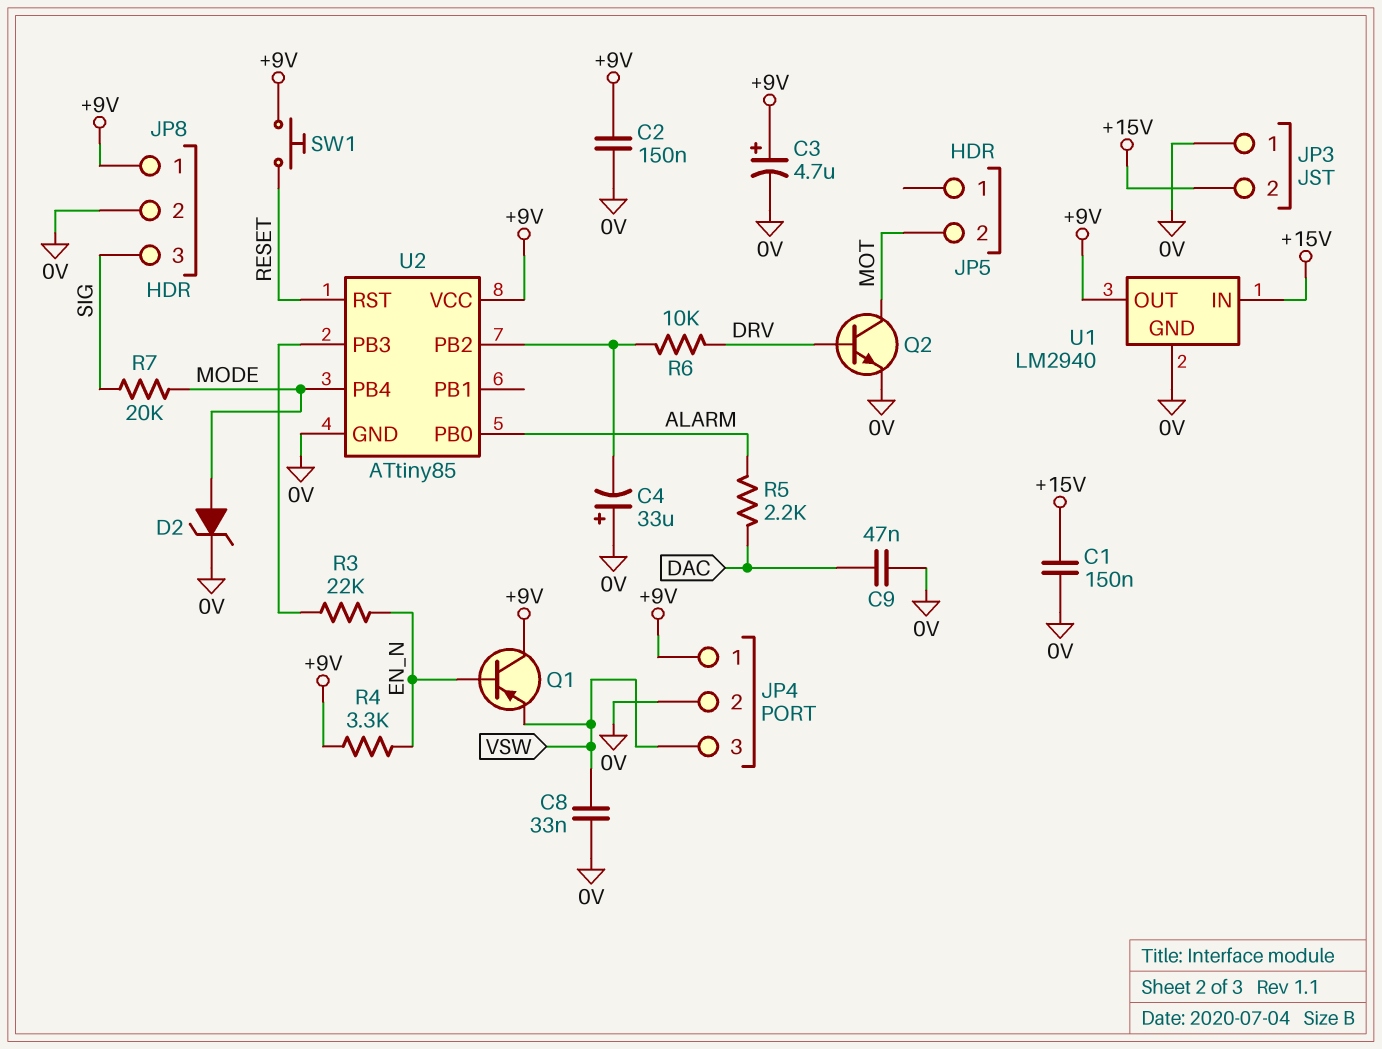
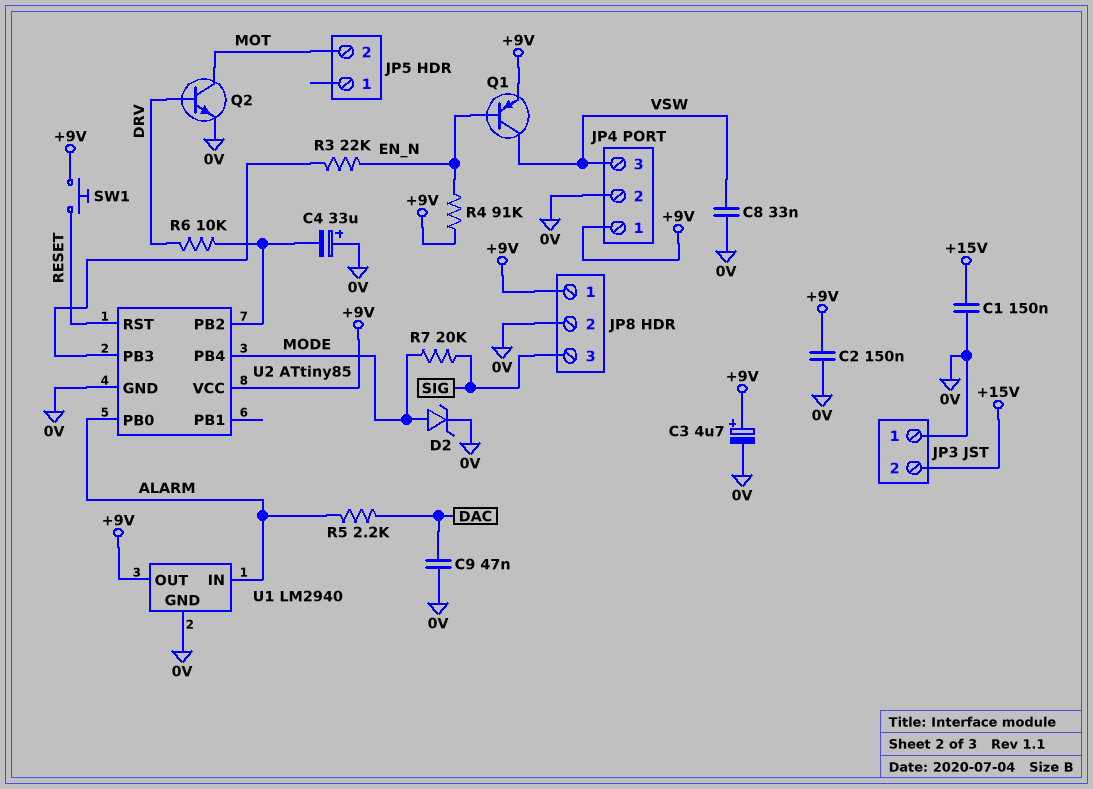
Q1: PNP (B EN_N, C +9V, E VSW) -> PNP (B EN_N, C VSW, E +9V)
R4: 3.3k (+9V, EN_N) -> 91k (+9V, EN_N)
U1 pin IN: +15V -> ALARM

